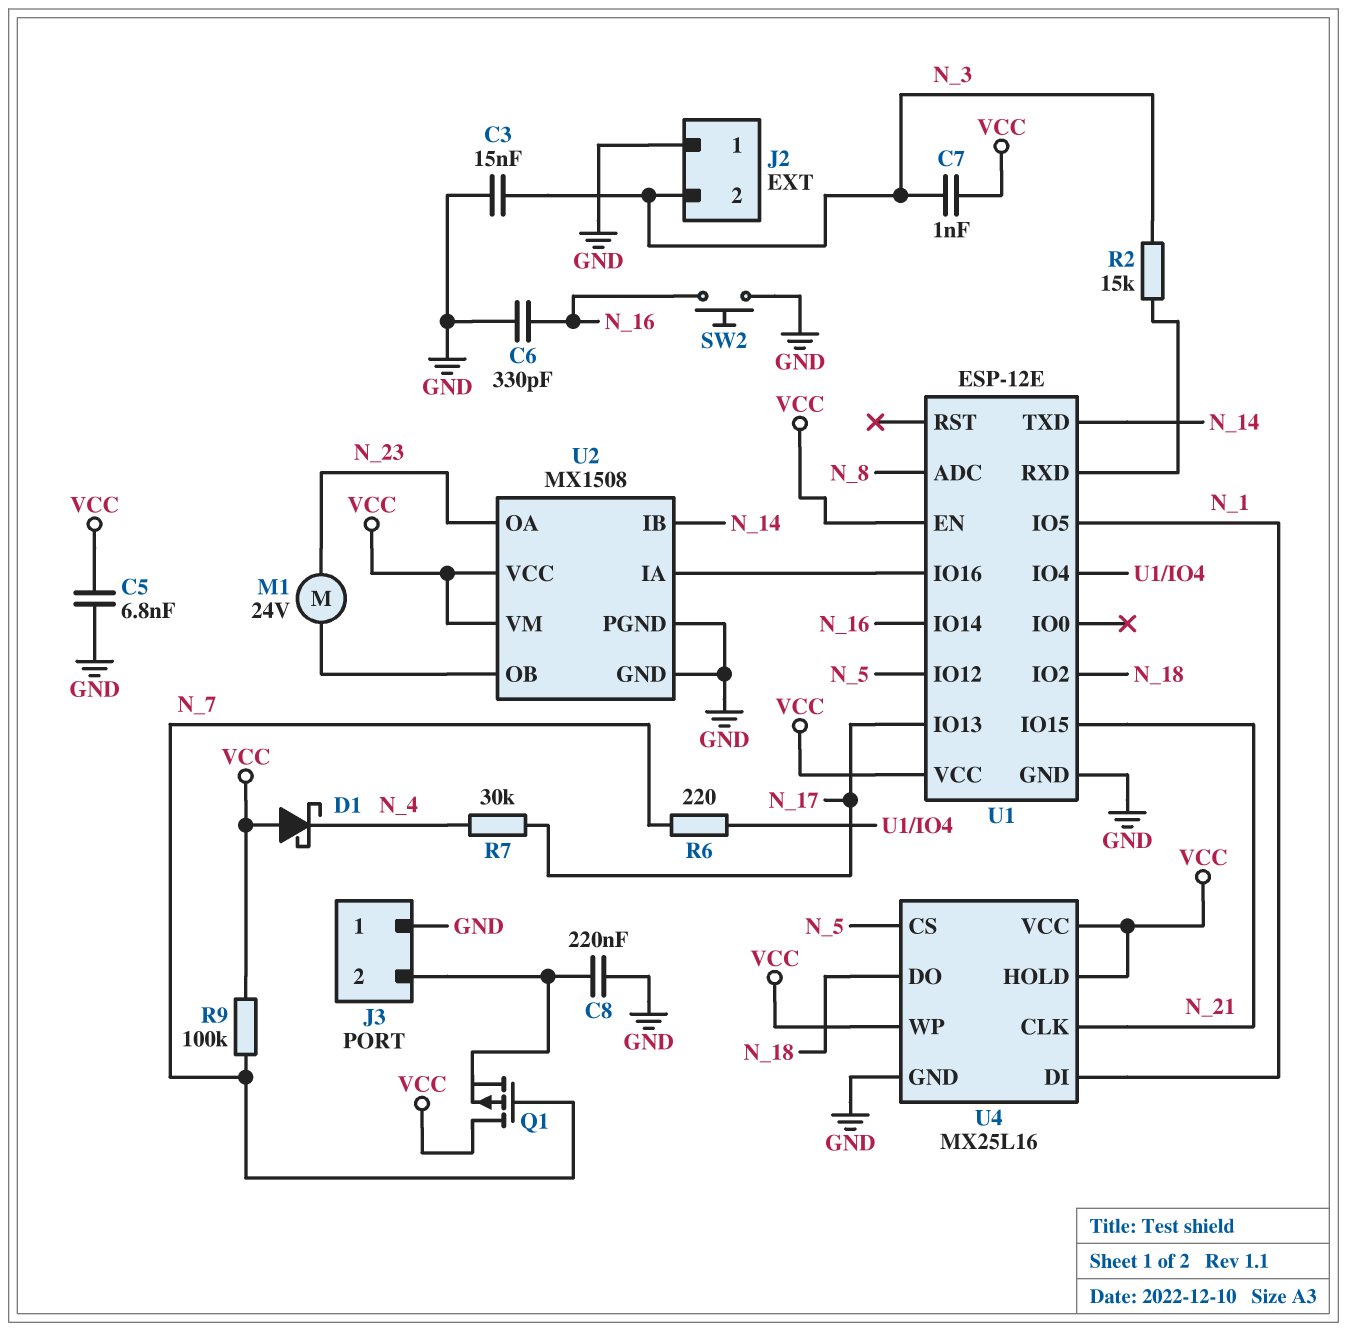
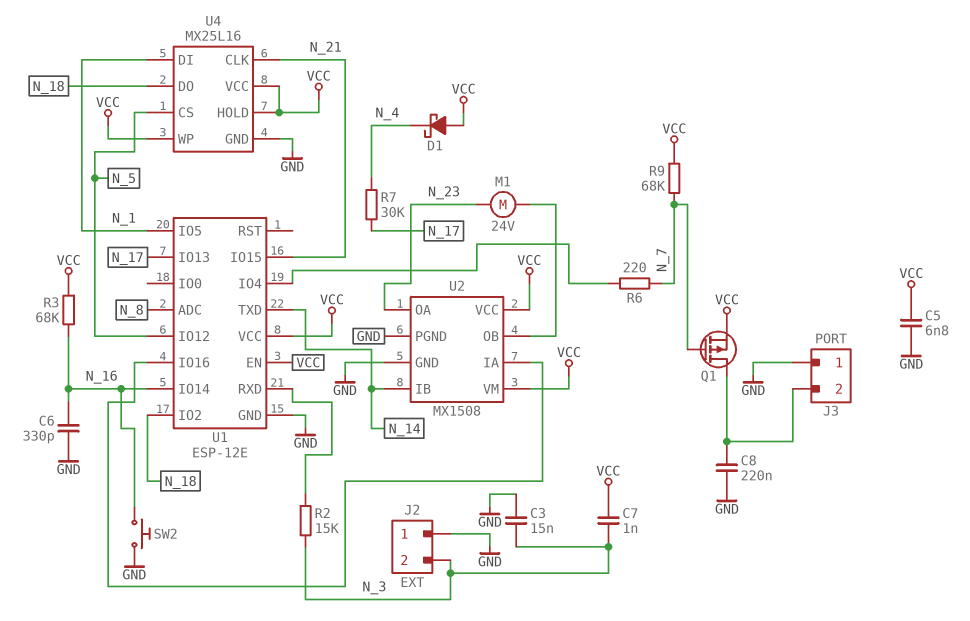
Q1: PMOS (G N_7, D VCC, S J3/2) -> PMOS (G N_7, D J3/2, S VCC)
R3: none -> 68k (N_16, VCC)
R9: 100k (N_7, VCC) -> 68k (N_7, VCC)

